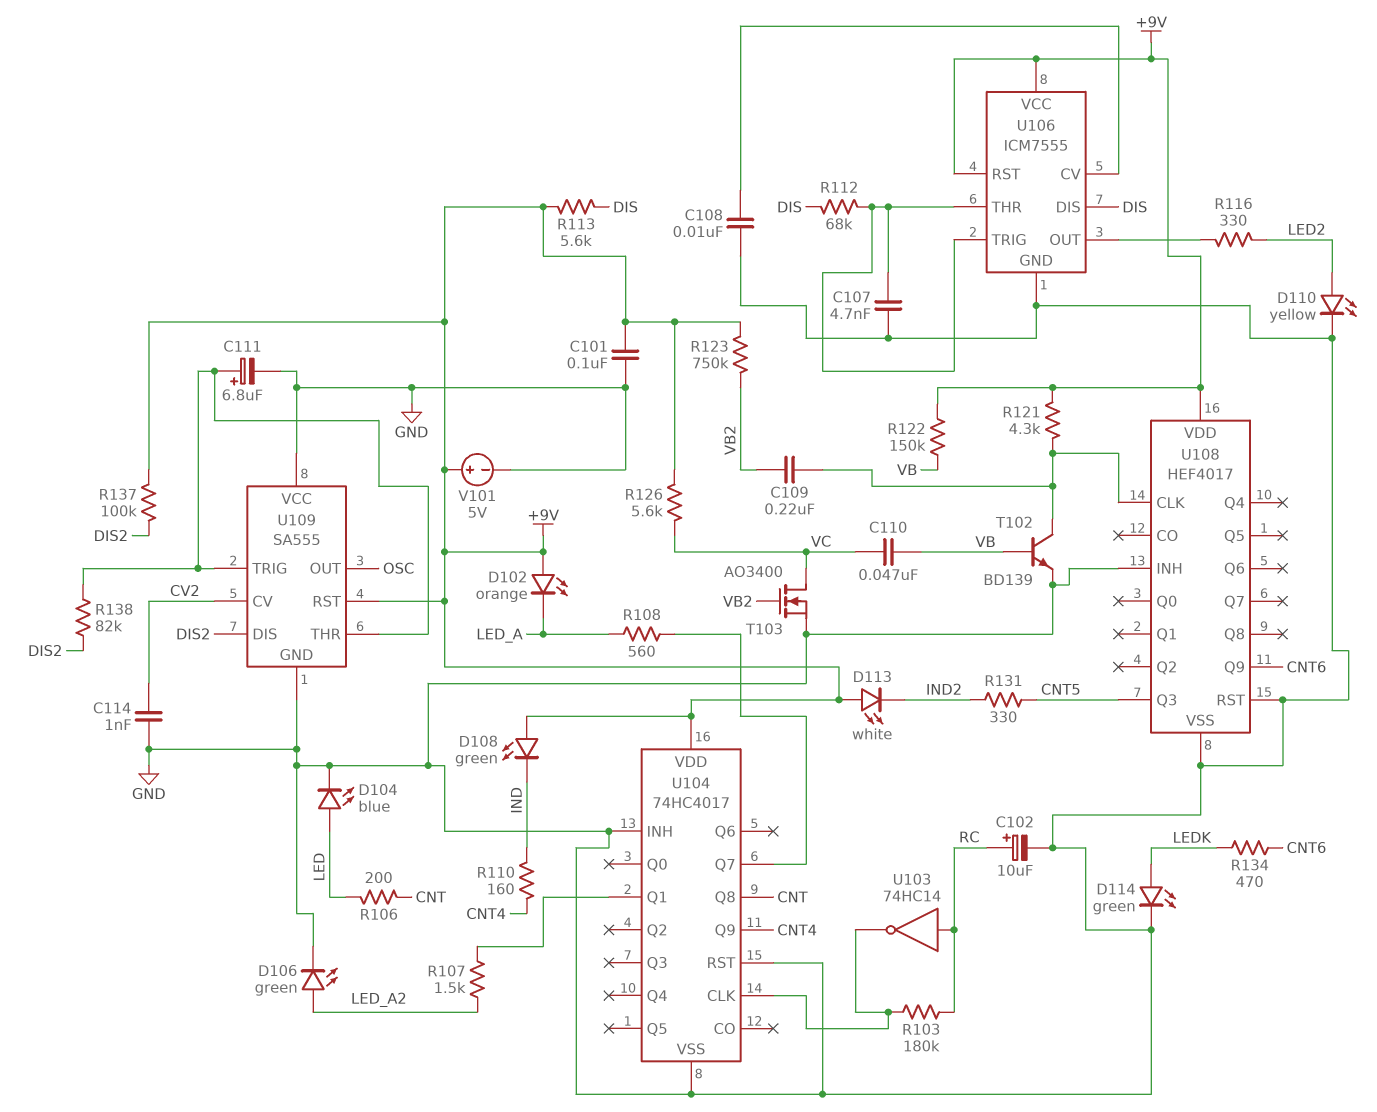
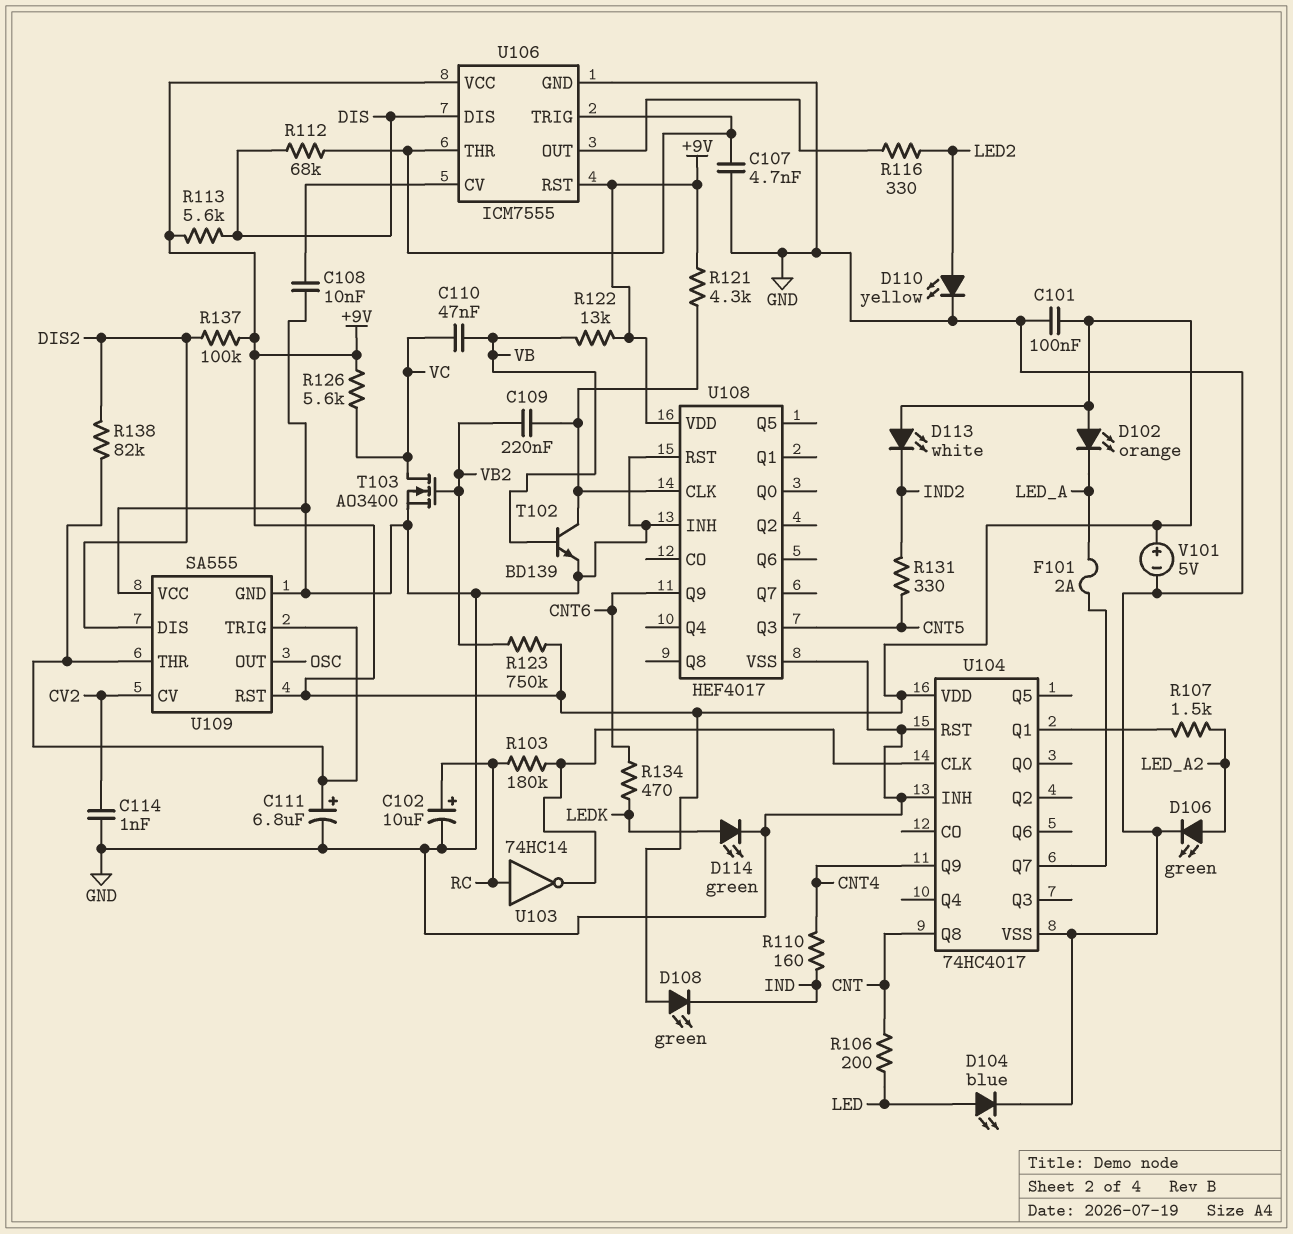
F101: none -> 2A (LED_A, U104/Q7)
R108: 560 (LED_A, U104/Q7) -> none
R122: 150k (+9V, VB) -> 13k (+9V, VB)

